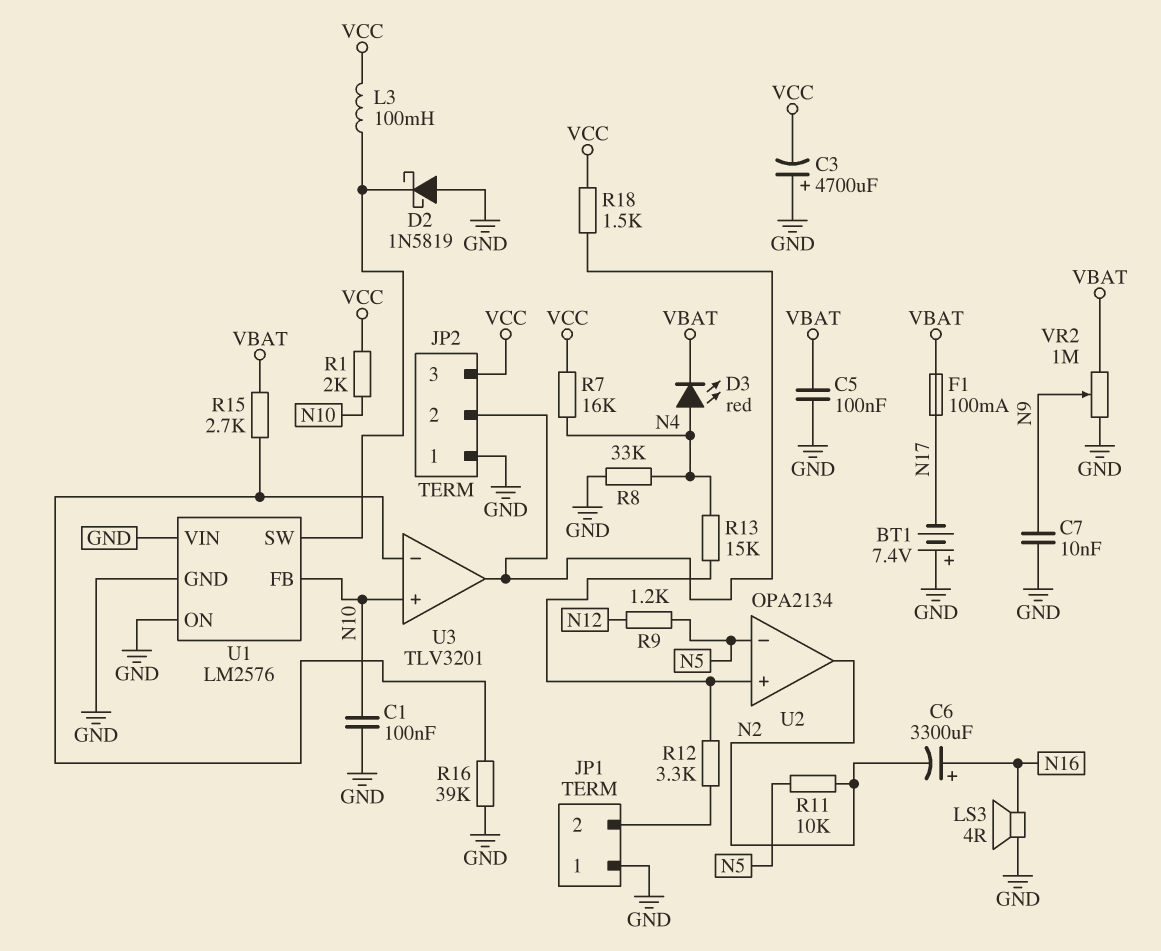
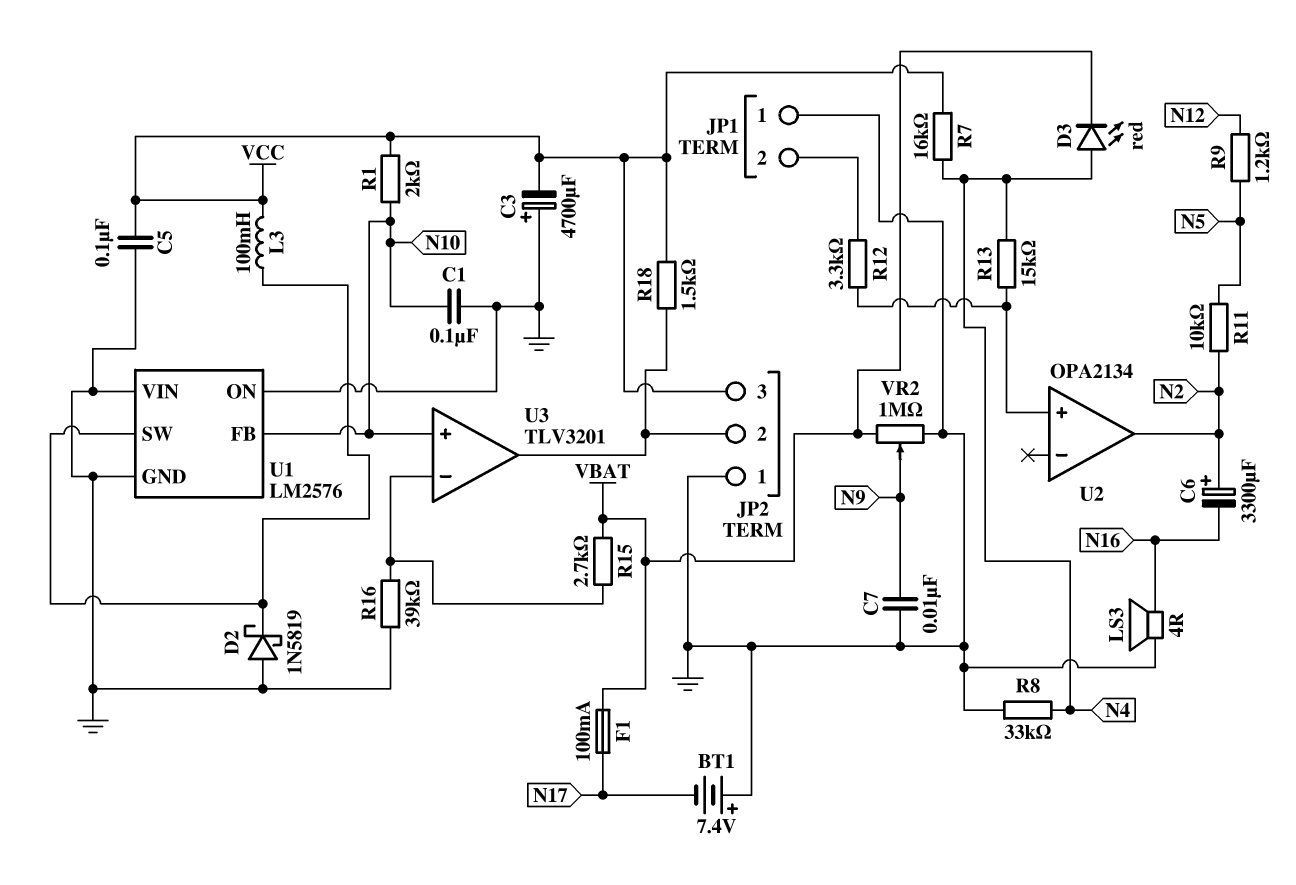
C5: 100nF (GND, VBAT) -> 100nF (GND, VCC)
C6: 3300uF (plus N16, minus N2) -> 3300uF (plus N2, minus N16)
U2 pin in-: N5 -> none

